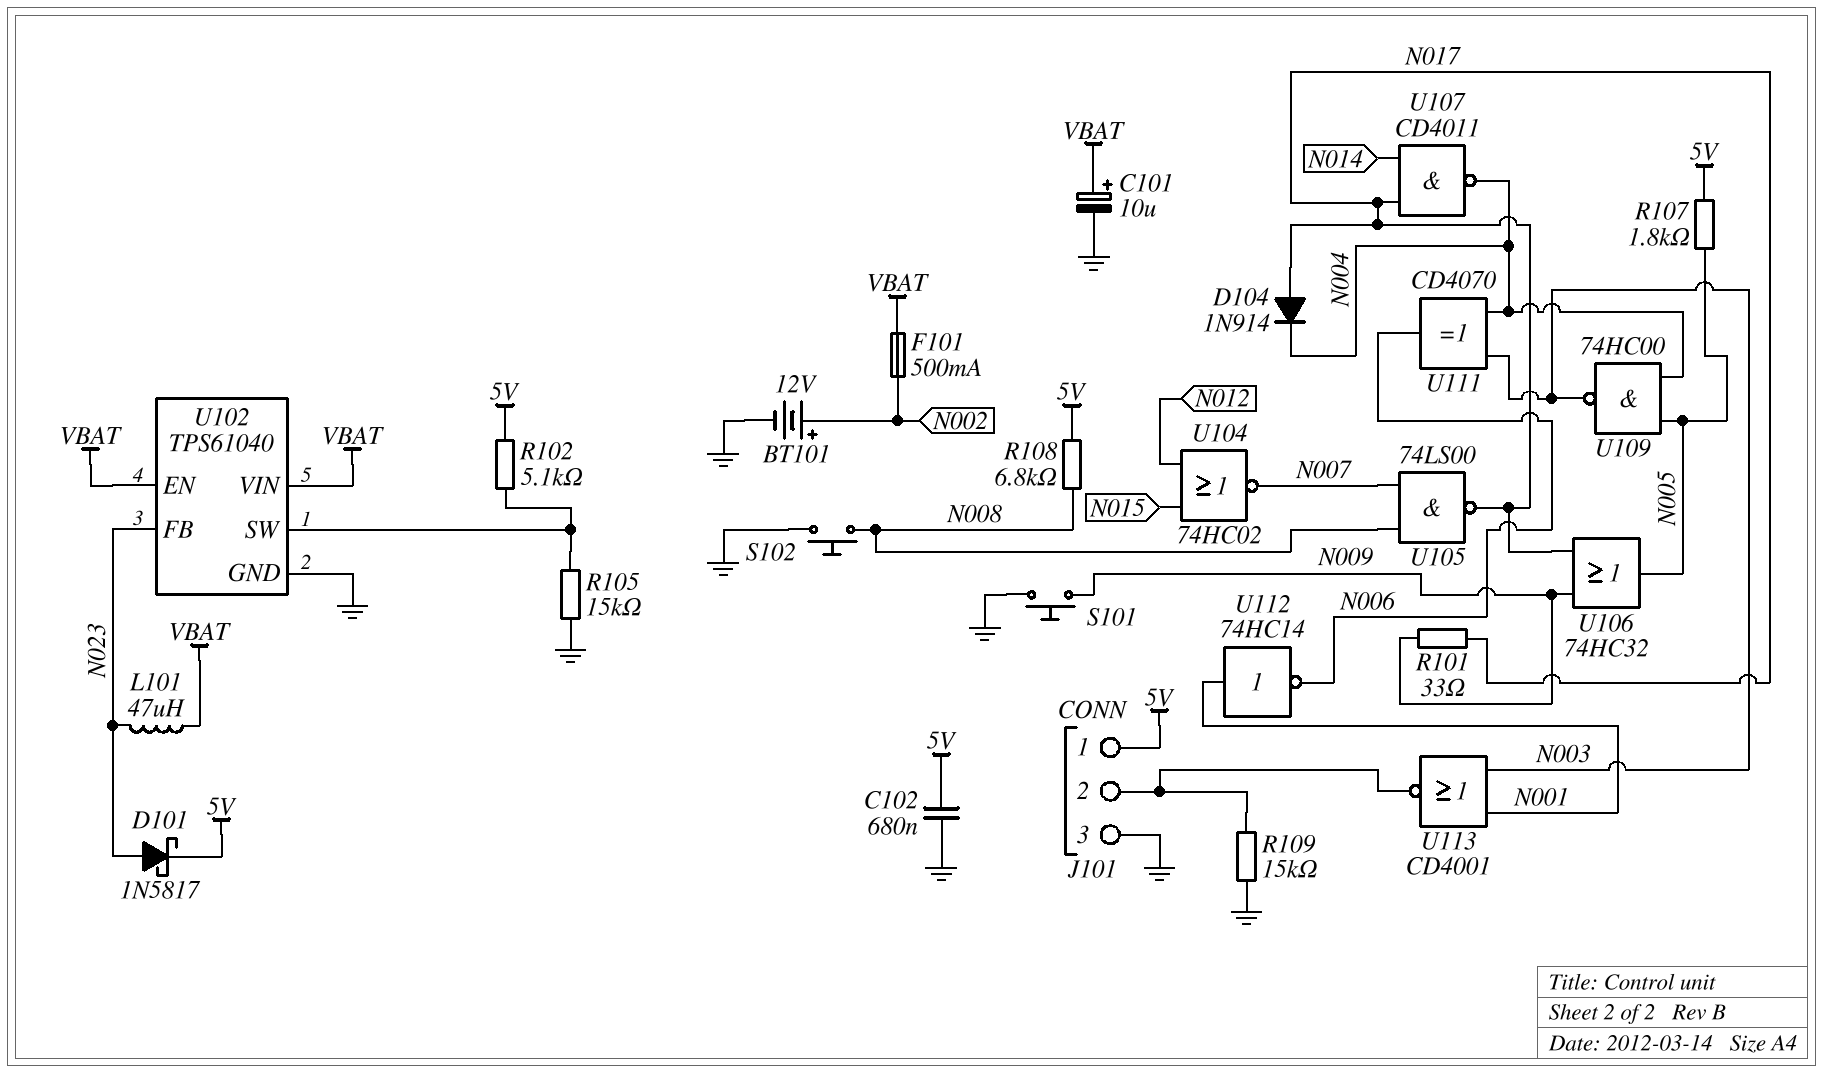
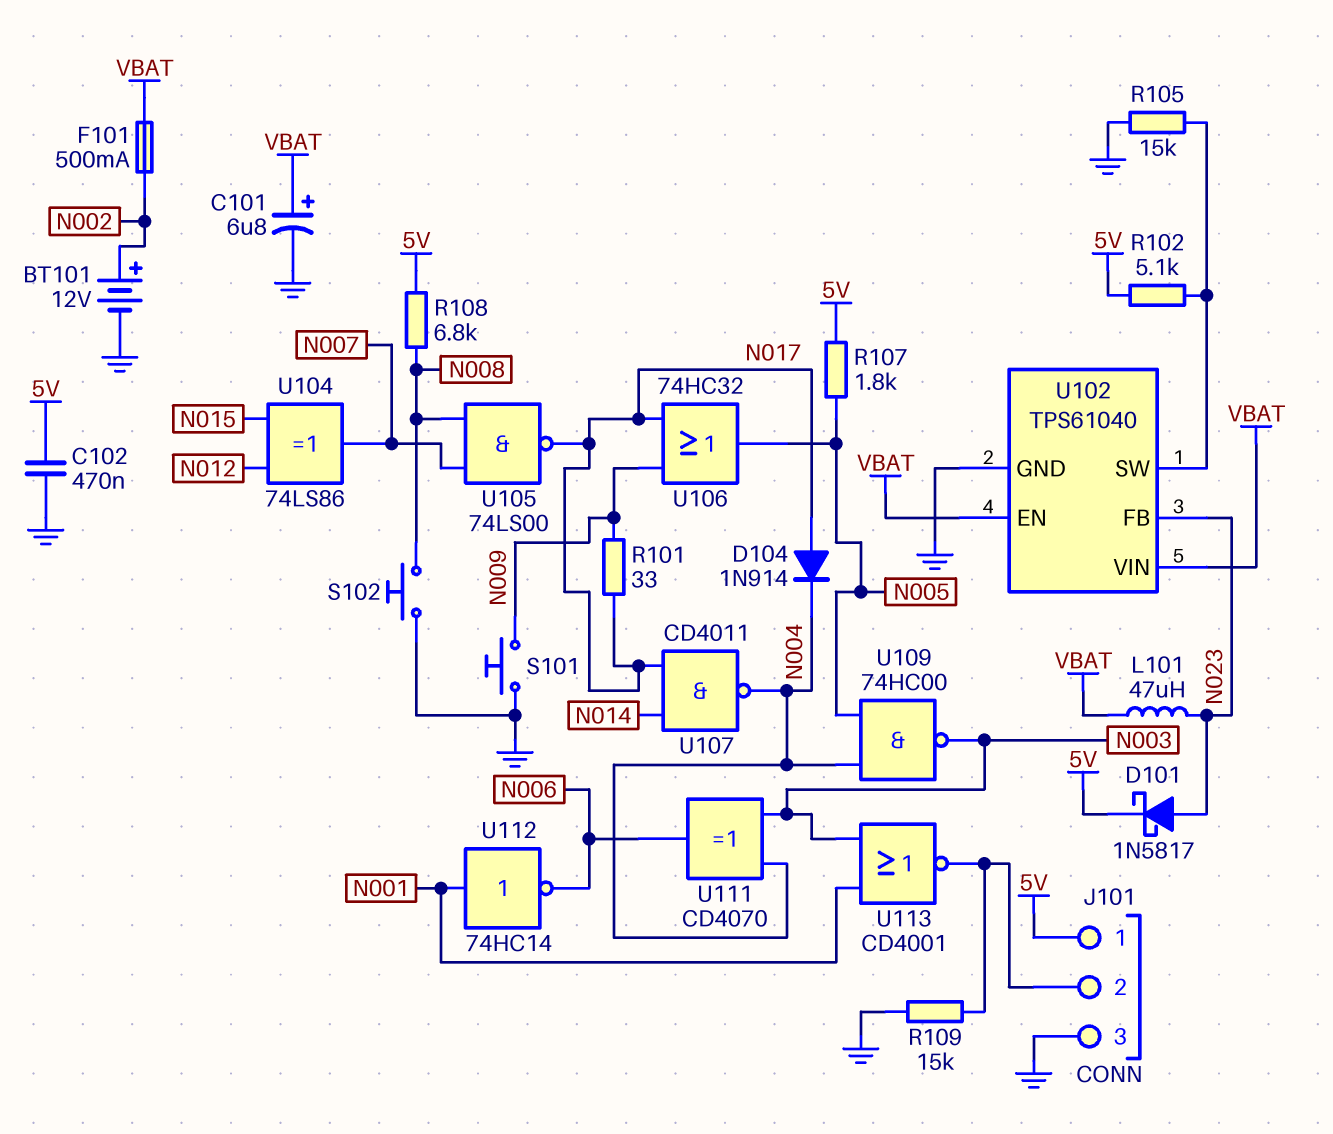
C101: 10uF (plus VBAT, minus GND) -> 6.8uF (plus VBAT, minus GND)
C102: 680nF (5V, GND) -> 470nF (5V, GND)
U104: NOR 74HC02 (in N012, in N015, out N007) -> XOR 74LS86 (in N012, in N015, out N007)

